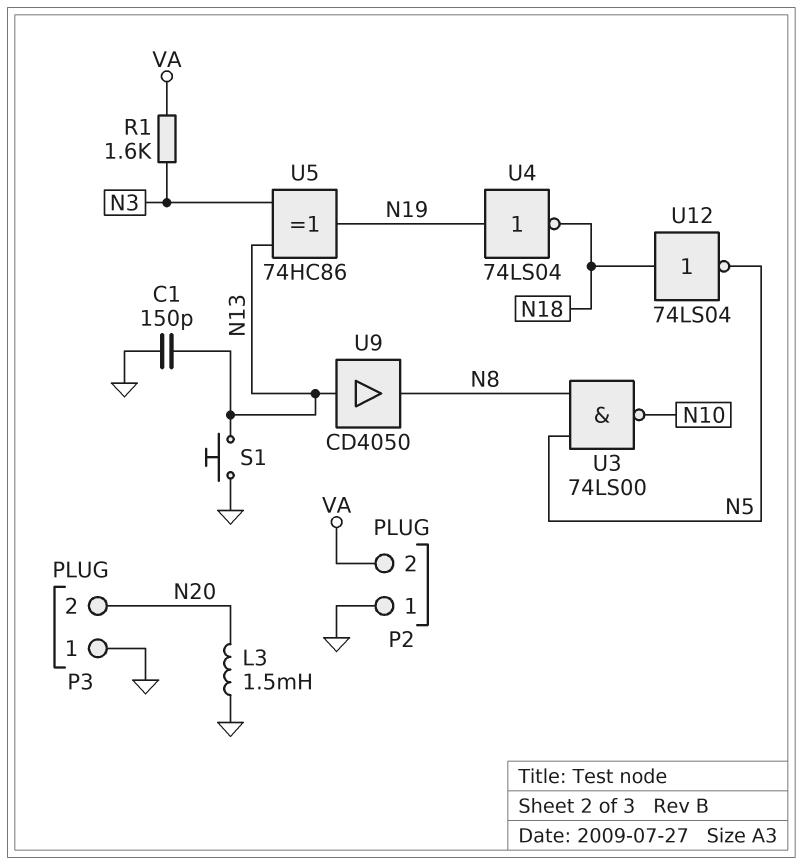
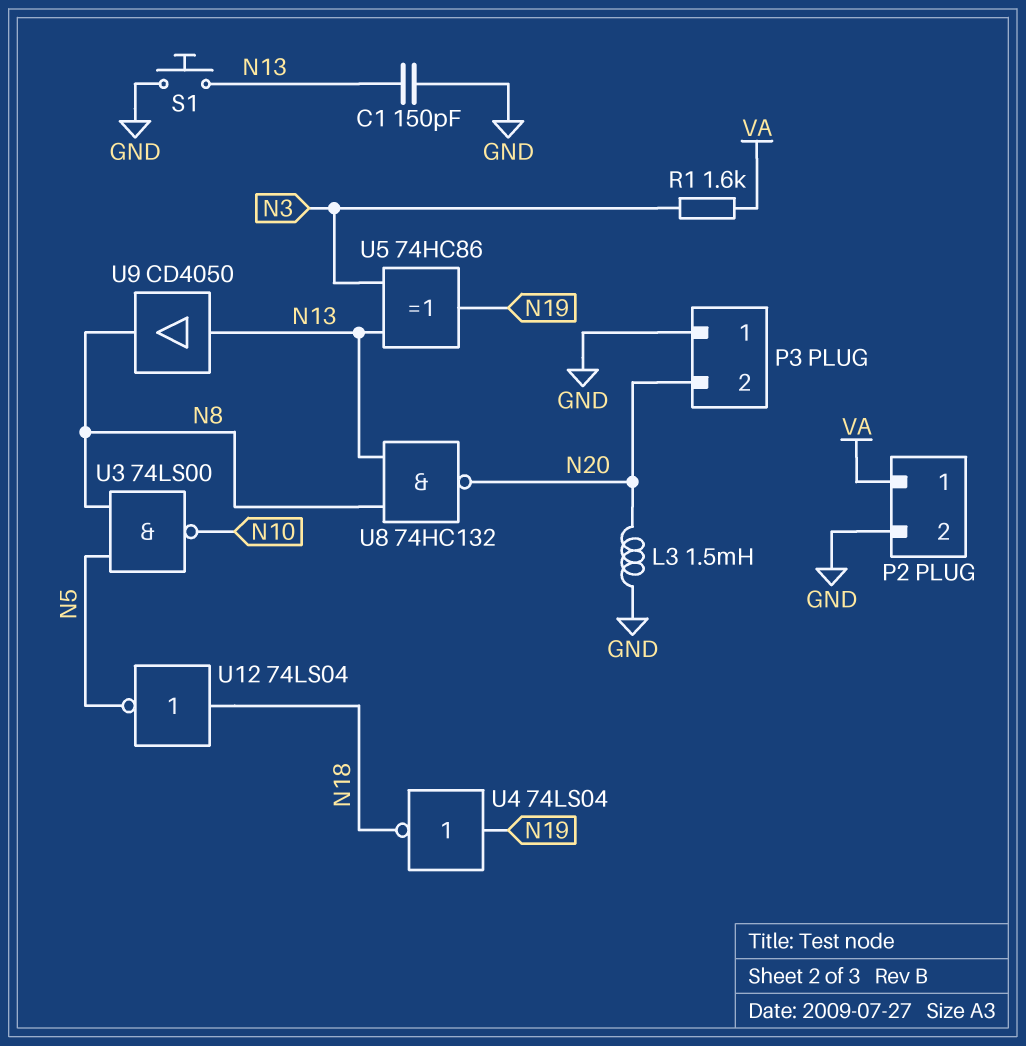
P2 pin 1: GND -> VA
P2 pin 2: VA -> GND
U8: none -> NAND 74HC132 (in N8, in N13, out N20)

